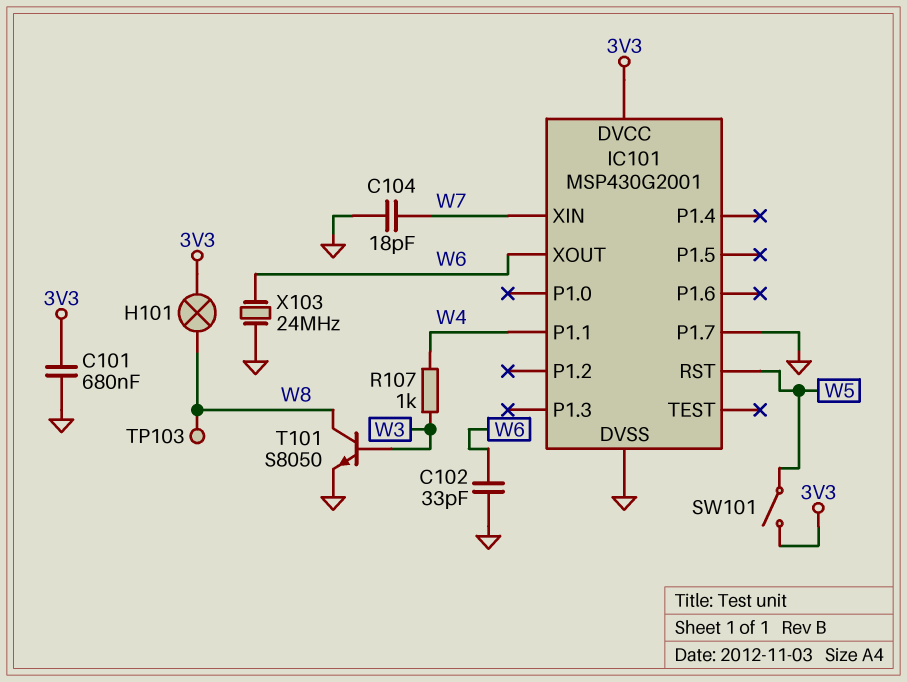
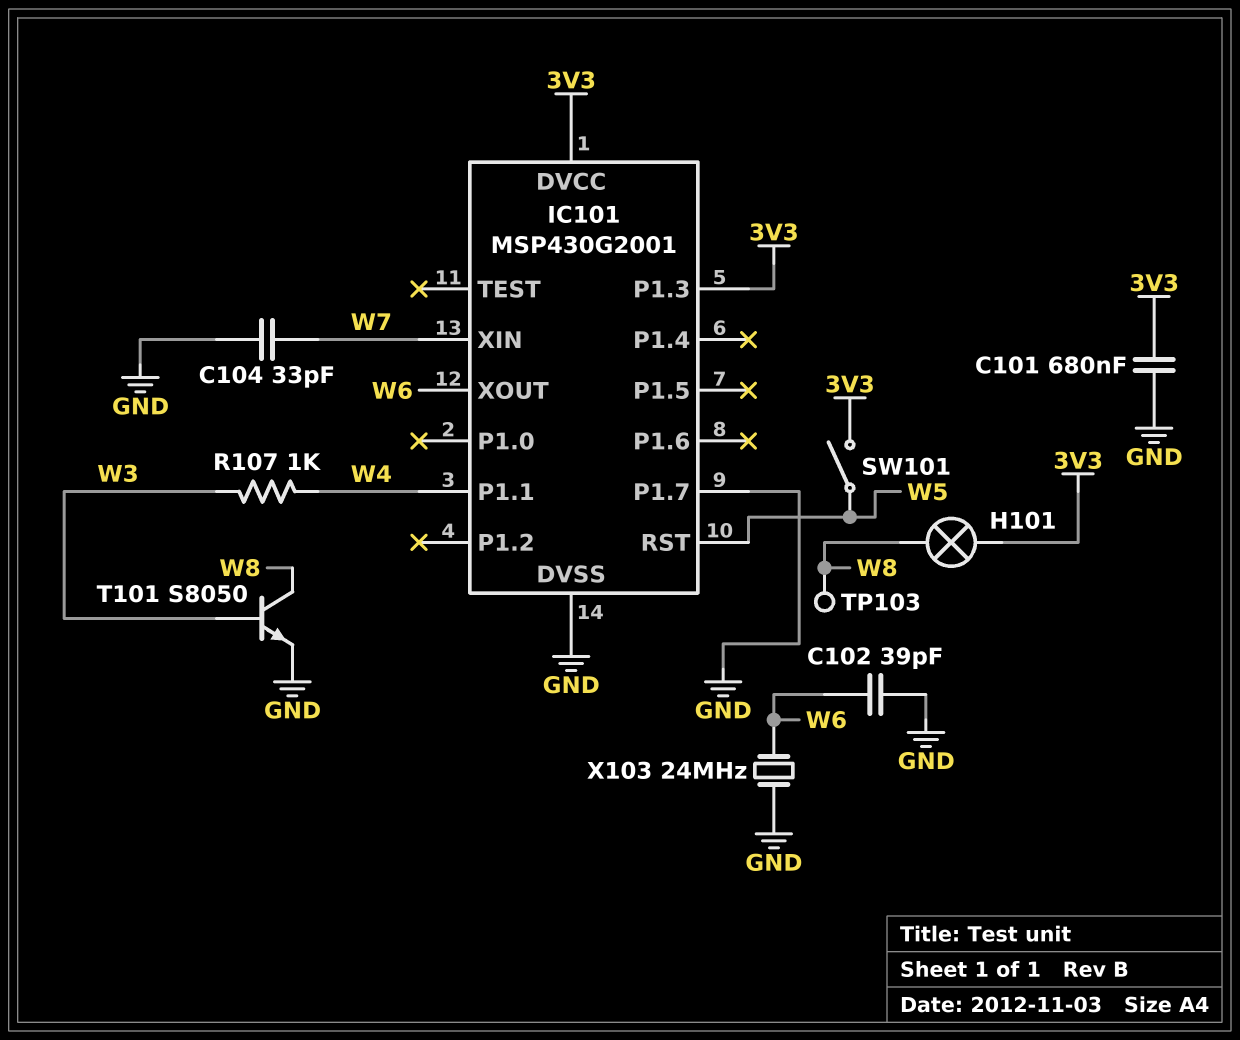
C102: 33pF (GND, W6) -> 39pF (GND, W6)
C104: 18pF (GND, W7) -> 33pF (GND, W7)
IC101 pin P1.3: none -> 3V3

